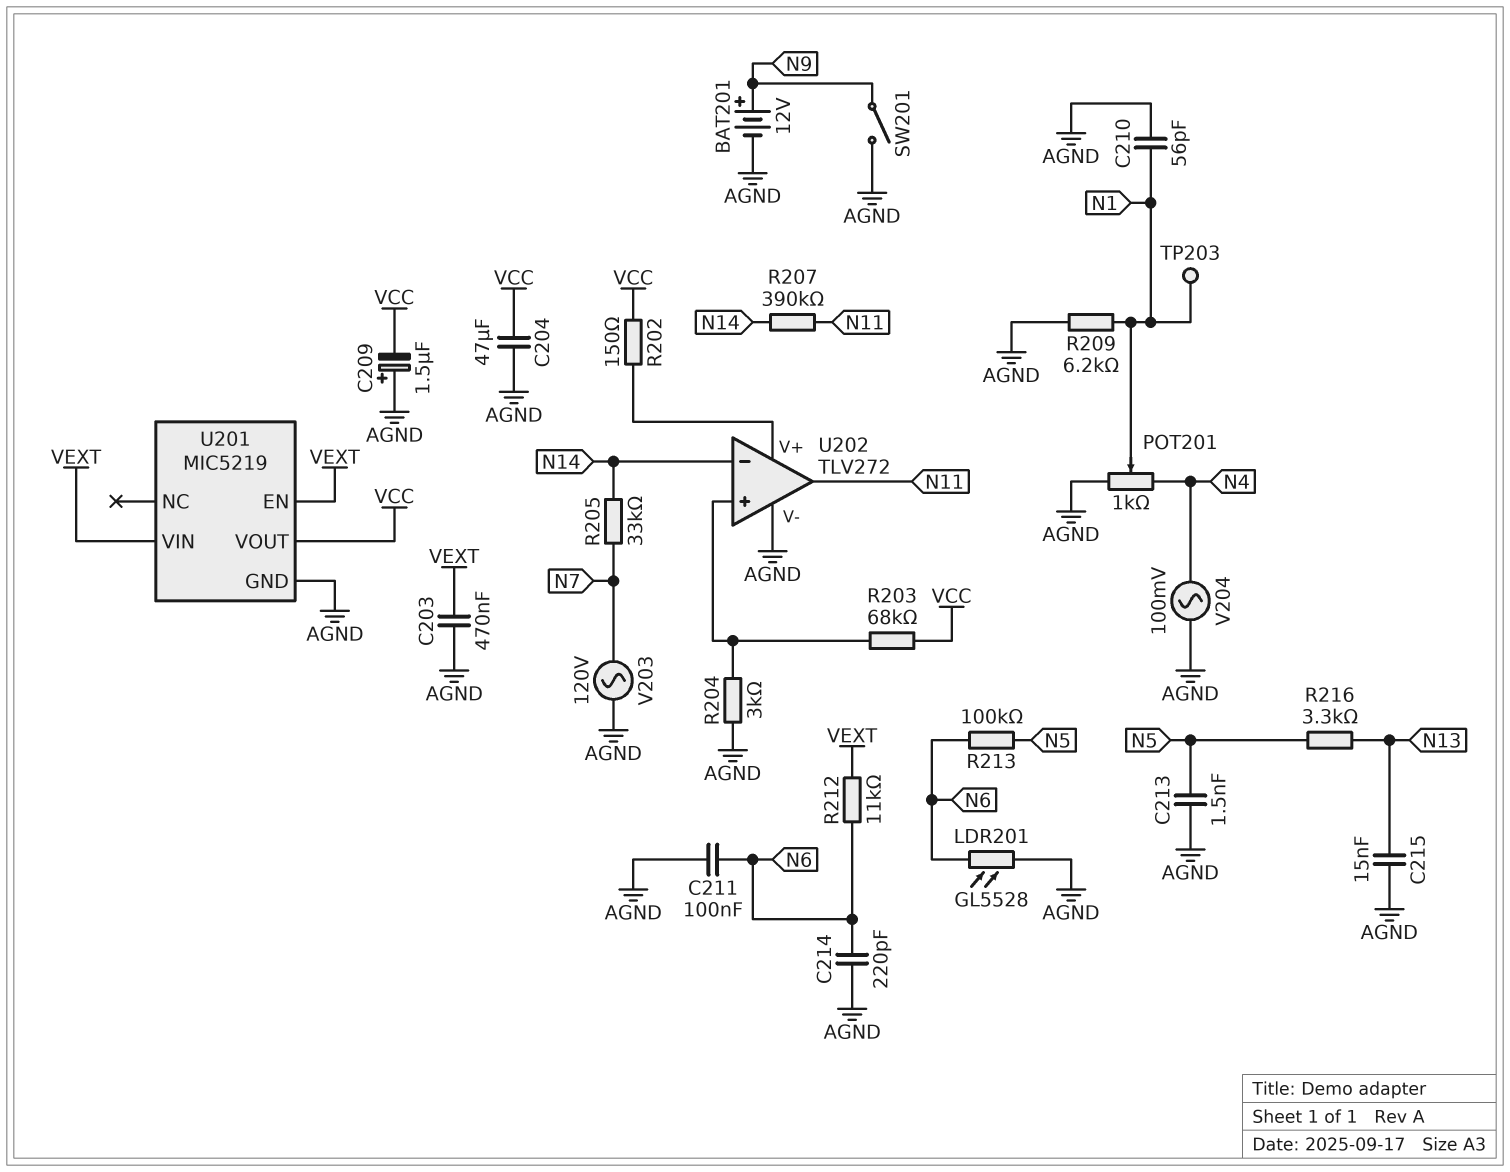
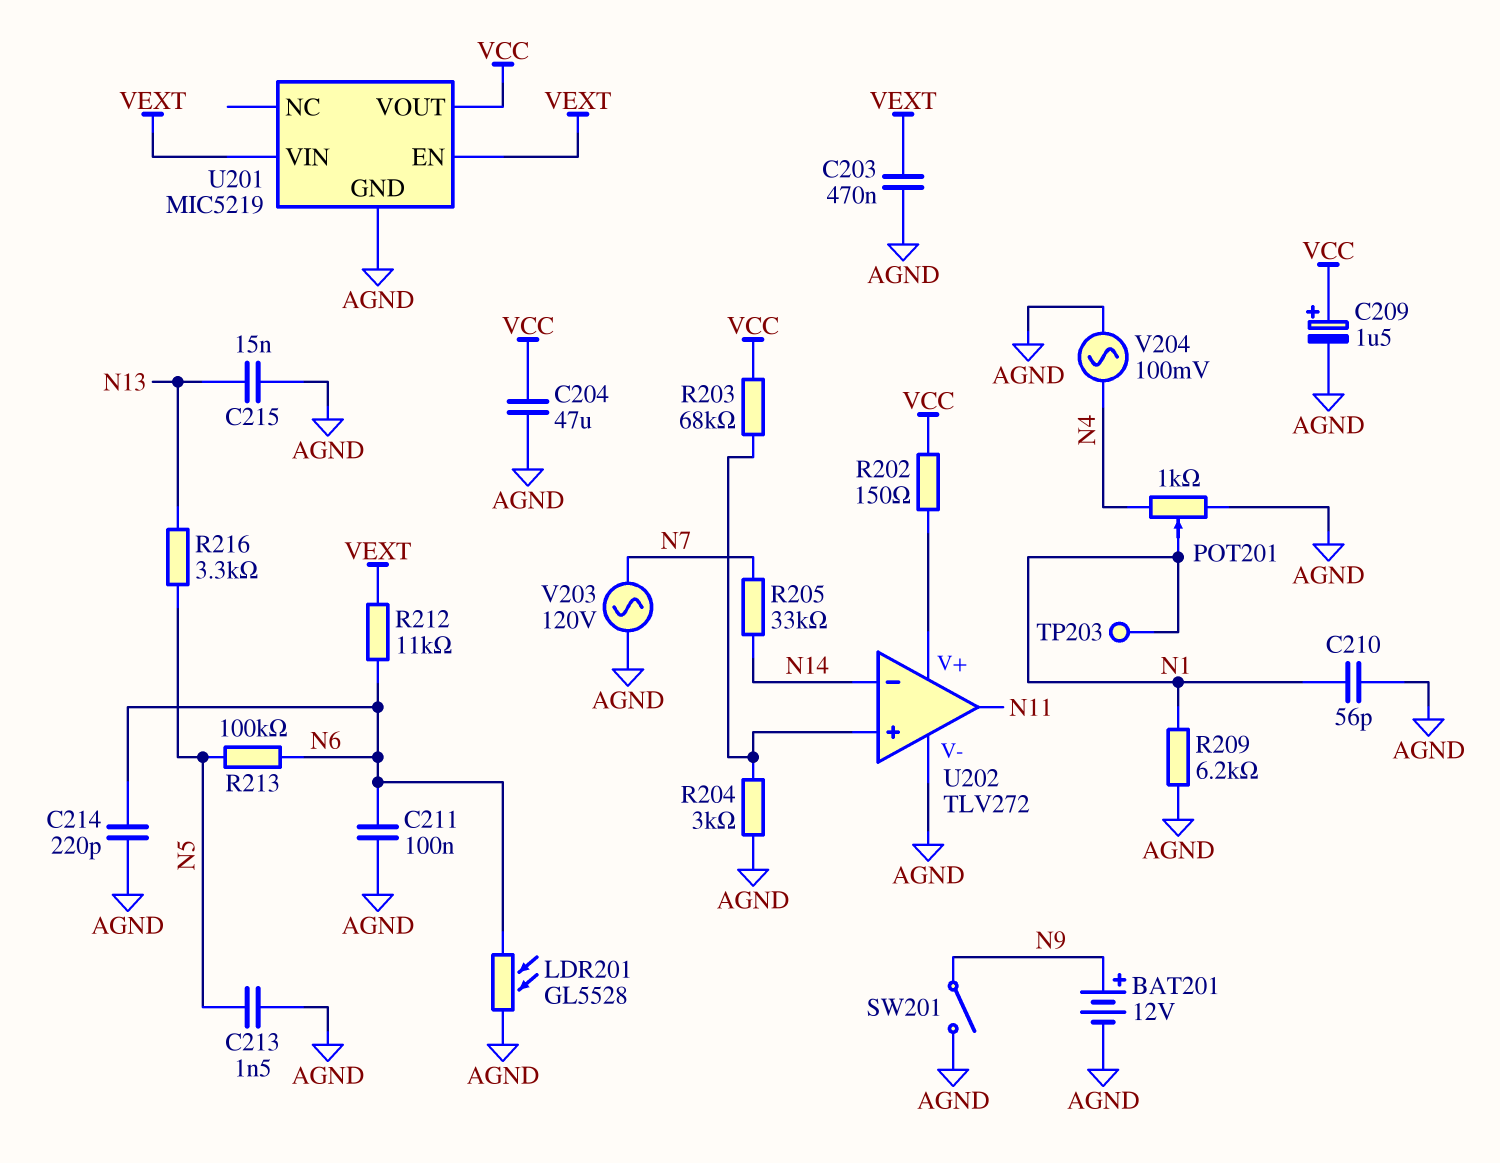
C209: 1.5uF (plus AGND, minus VCC) -> 1.5uF (plus VCC, minus AGND)
R207: 390k (N11, N14) -> none

